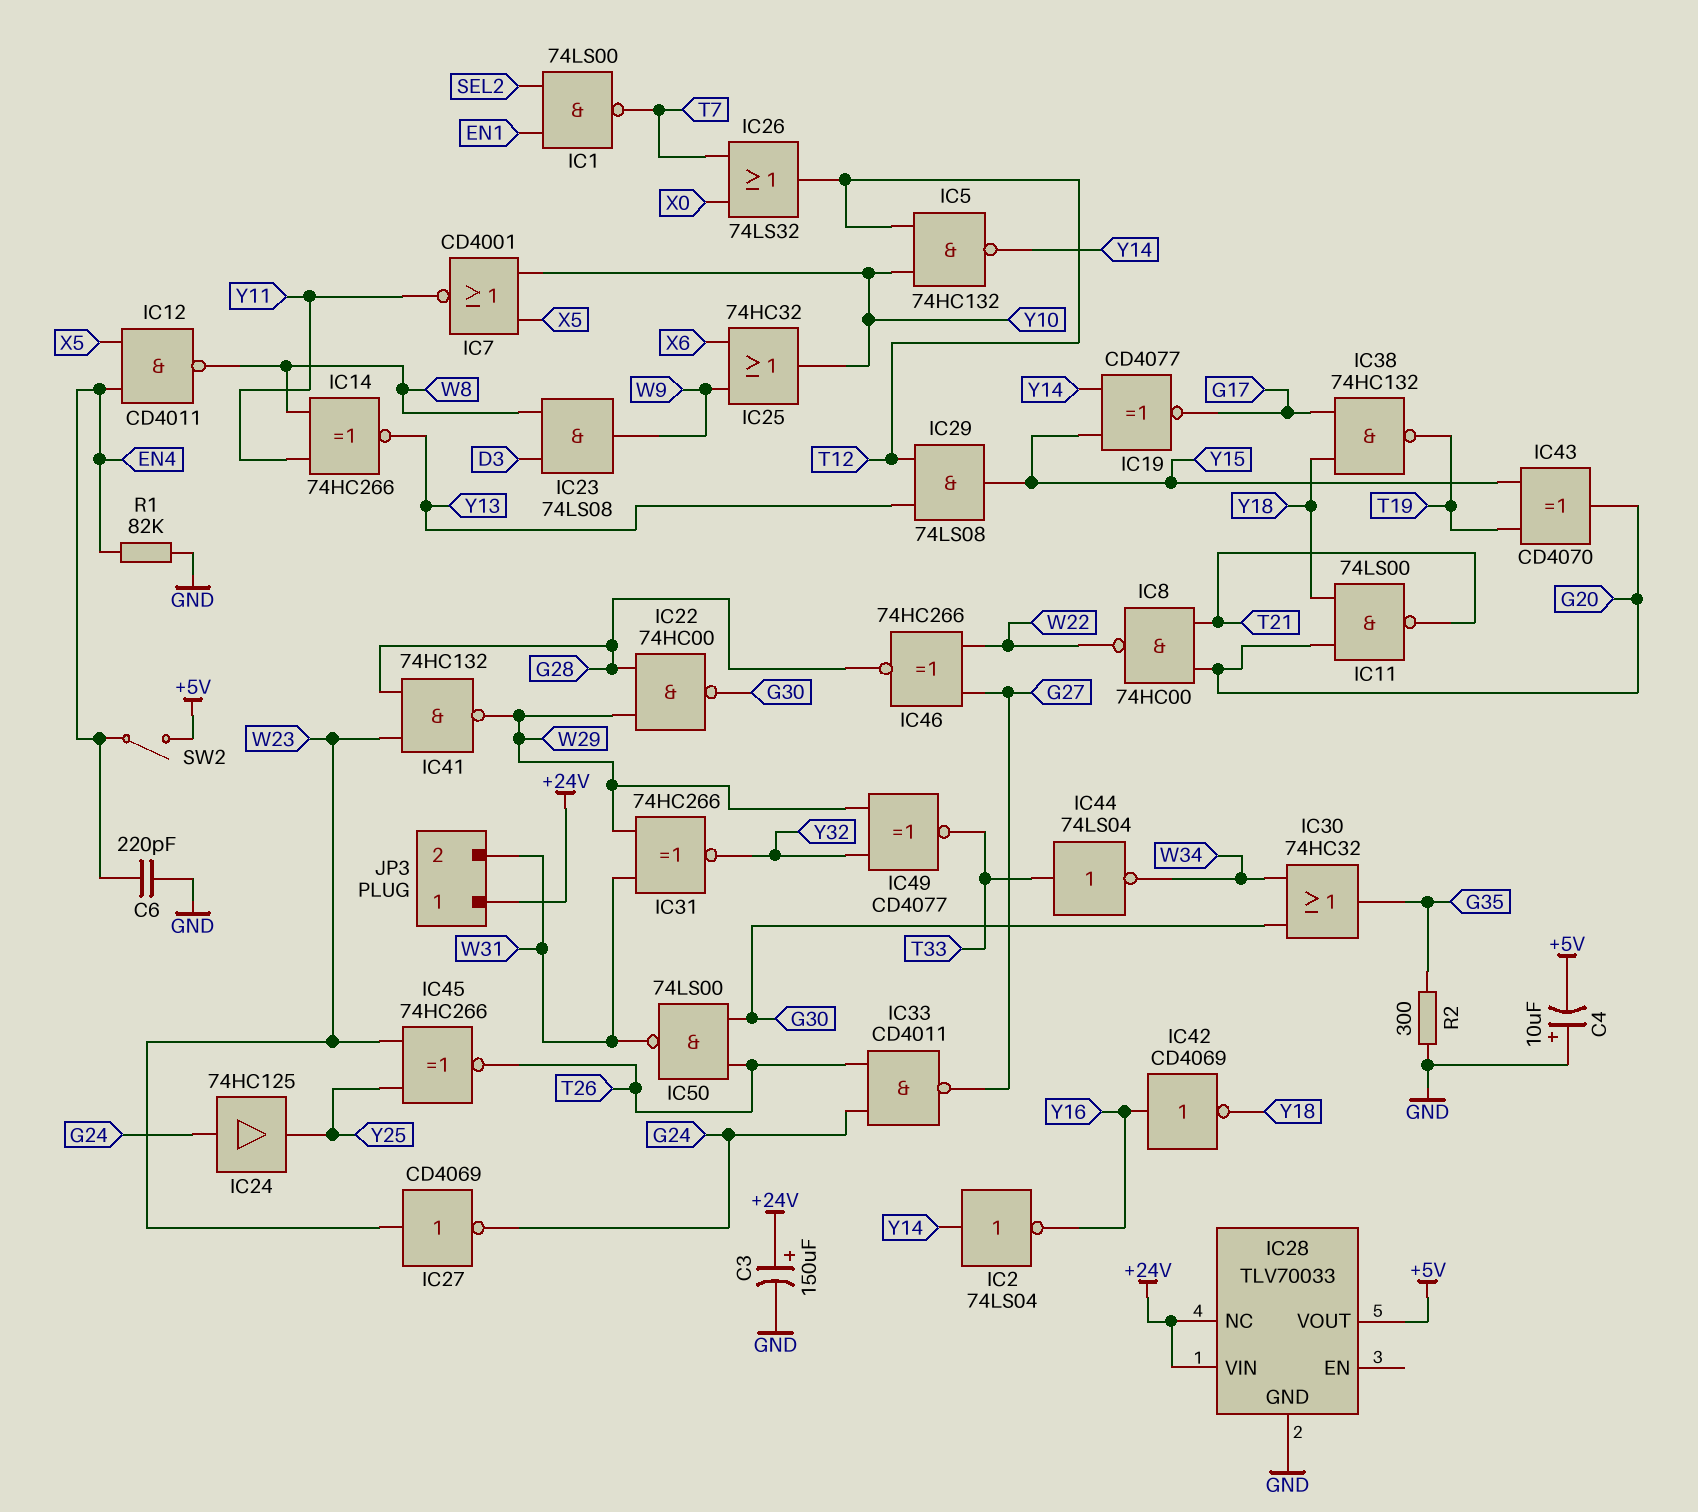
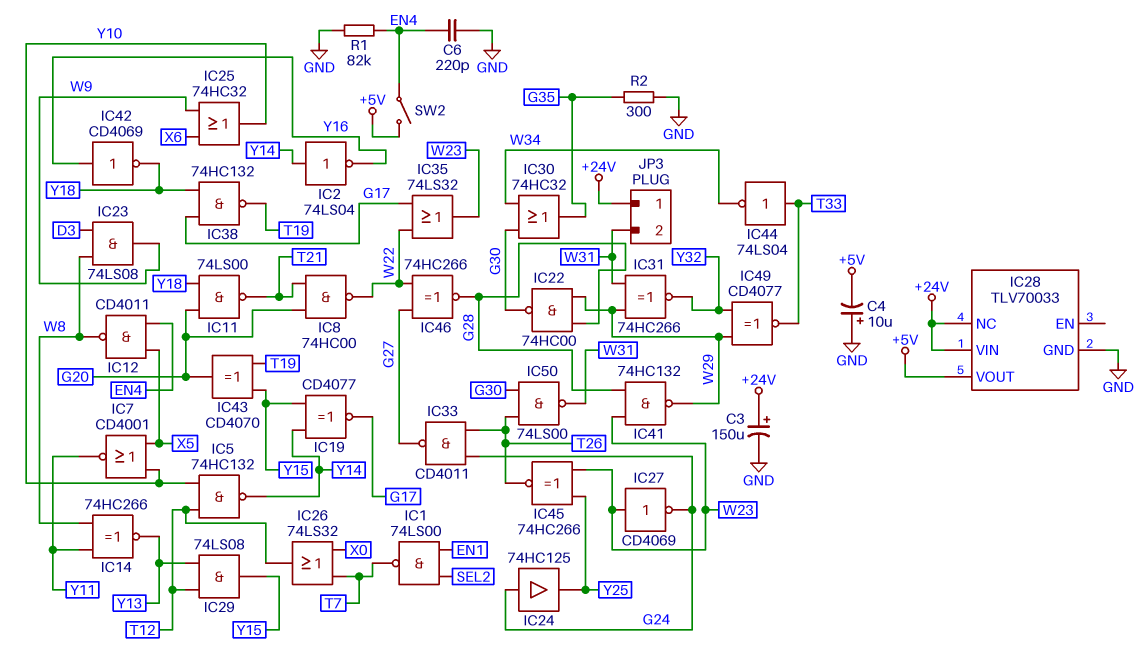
IC35: none -> OR 74LS32 (in G17, in W22, out W23)

